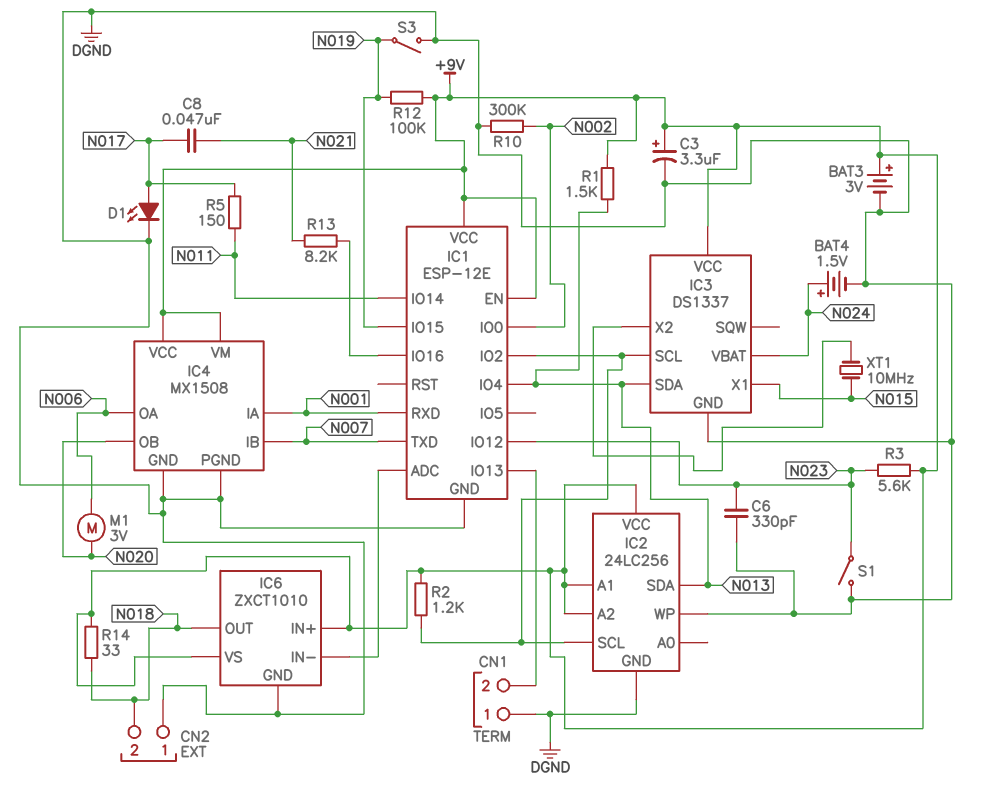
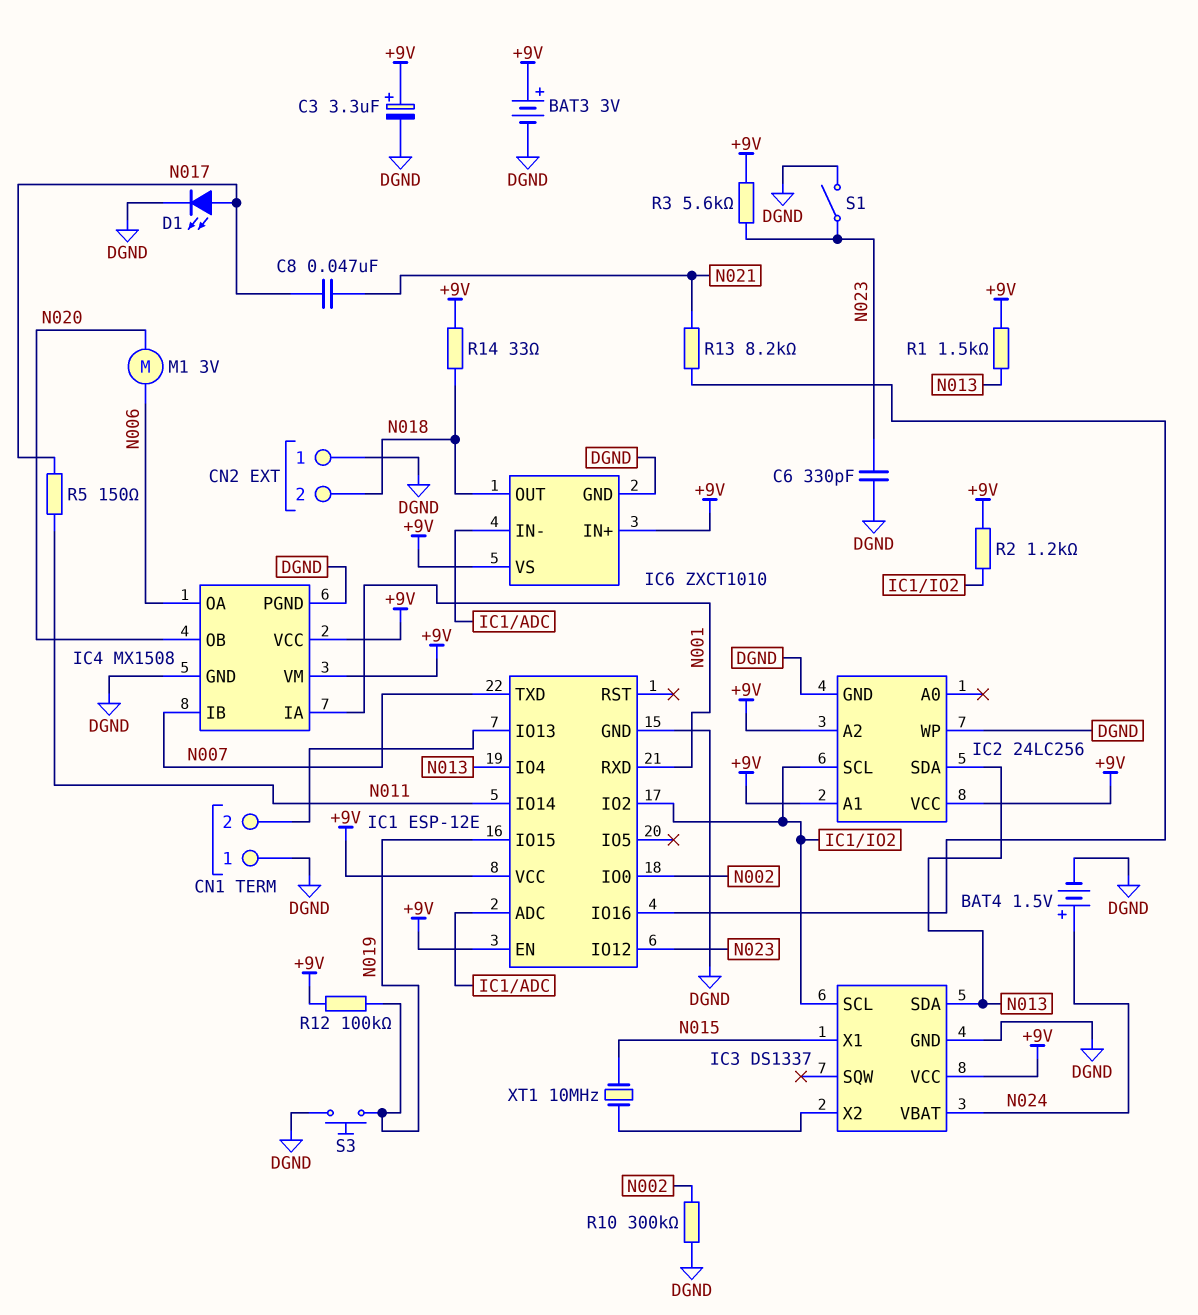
S3: switch (DGND, N019) -> button (DGND, N019)

